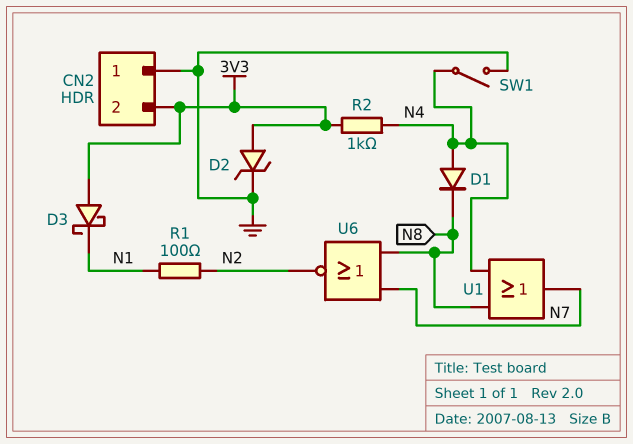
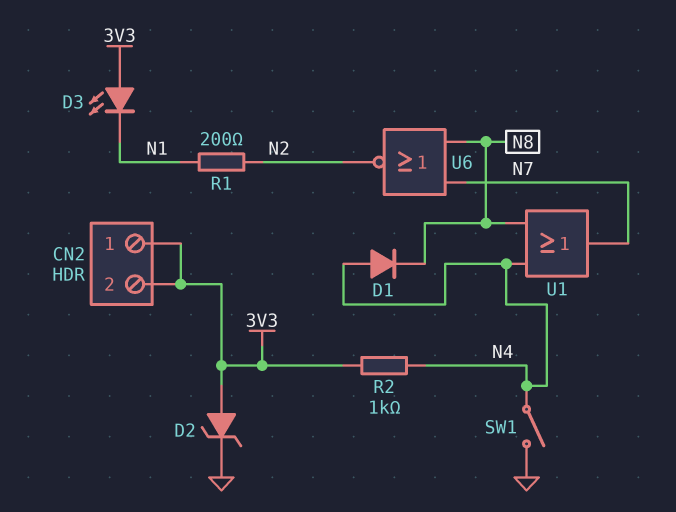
CN2 pin 1: GND -> 3V3
D3: schottky (A 3V3, K N1) -> LED (A 3V3, K N1)
R1: 100 (N1, N2) -> 200 (N1, N2)

